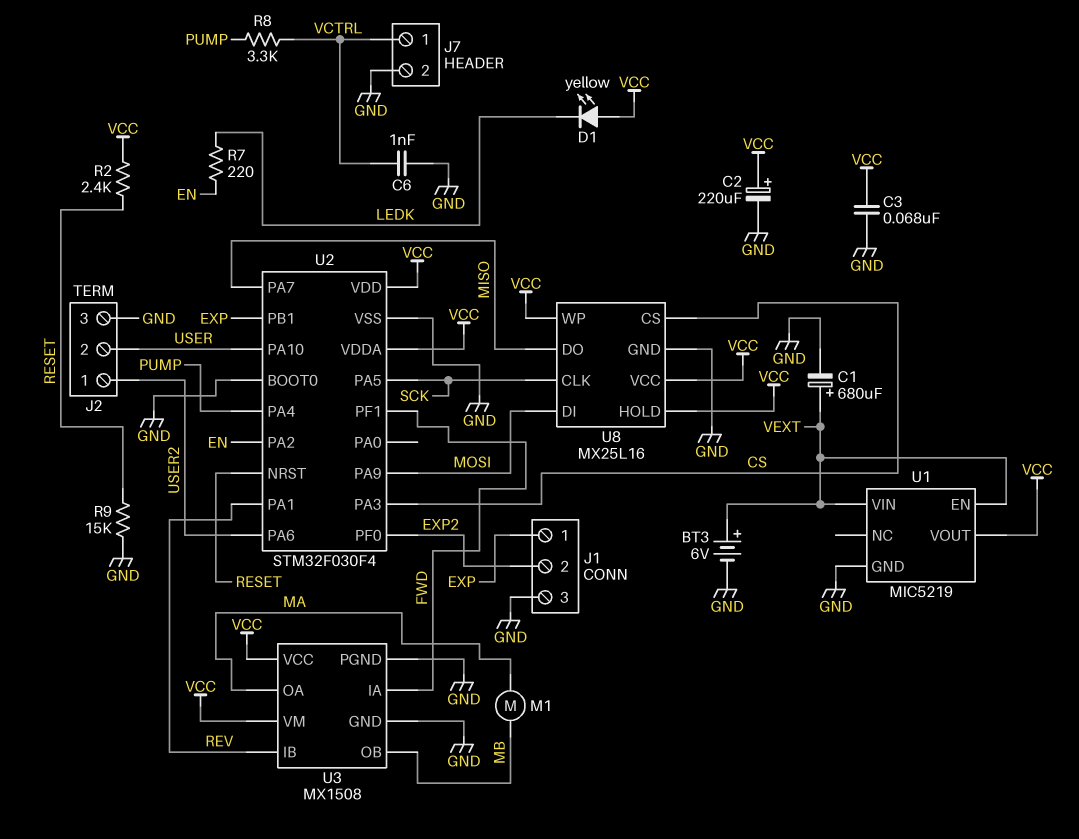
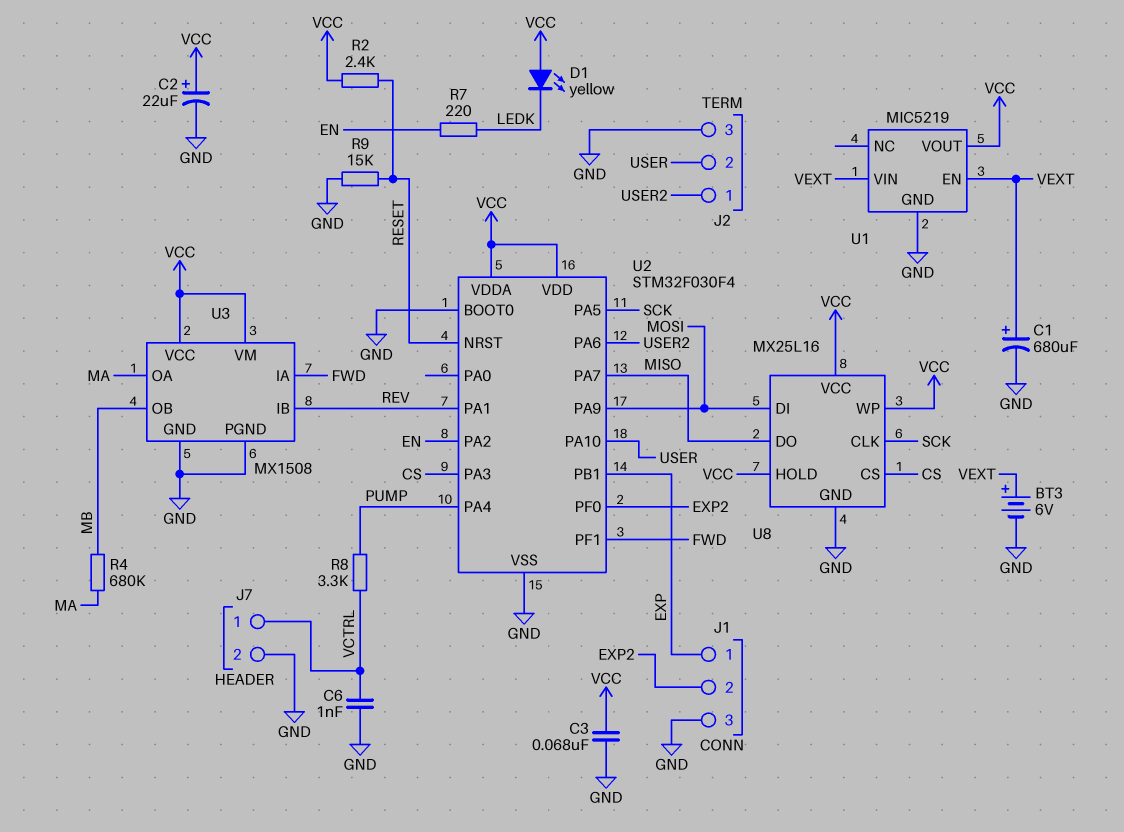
C2: 220uF (plus VCC, minus GND) -> 22uF (plus VCC, minus GND)
M1: motor (MA, MB) -> none
R4: none -> 680k (MA, MB)

